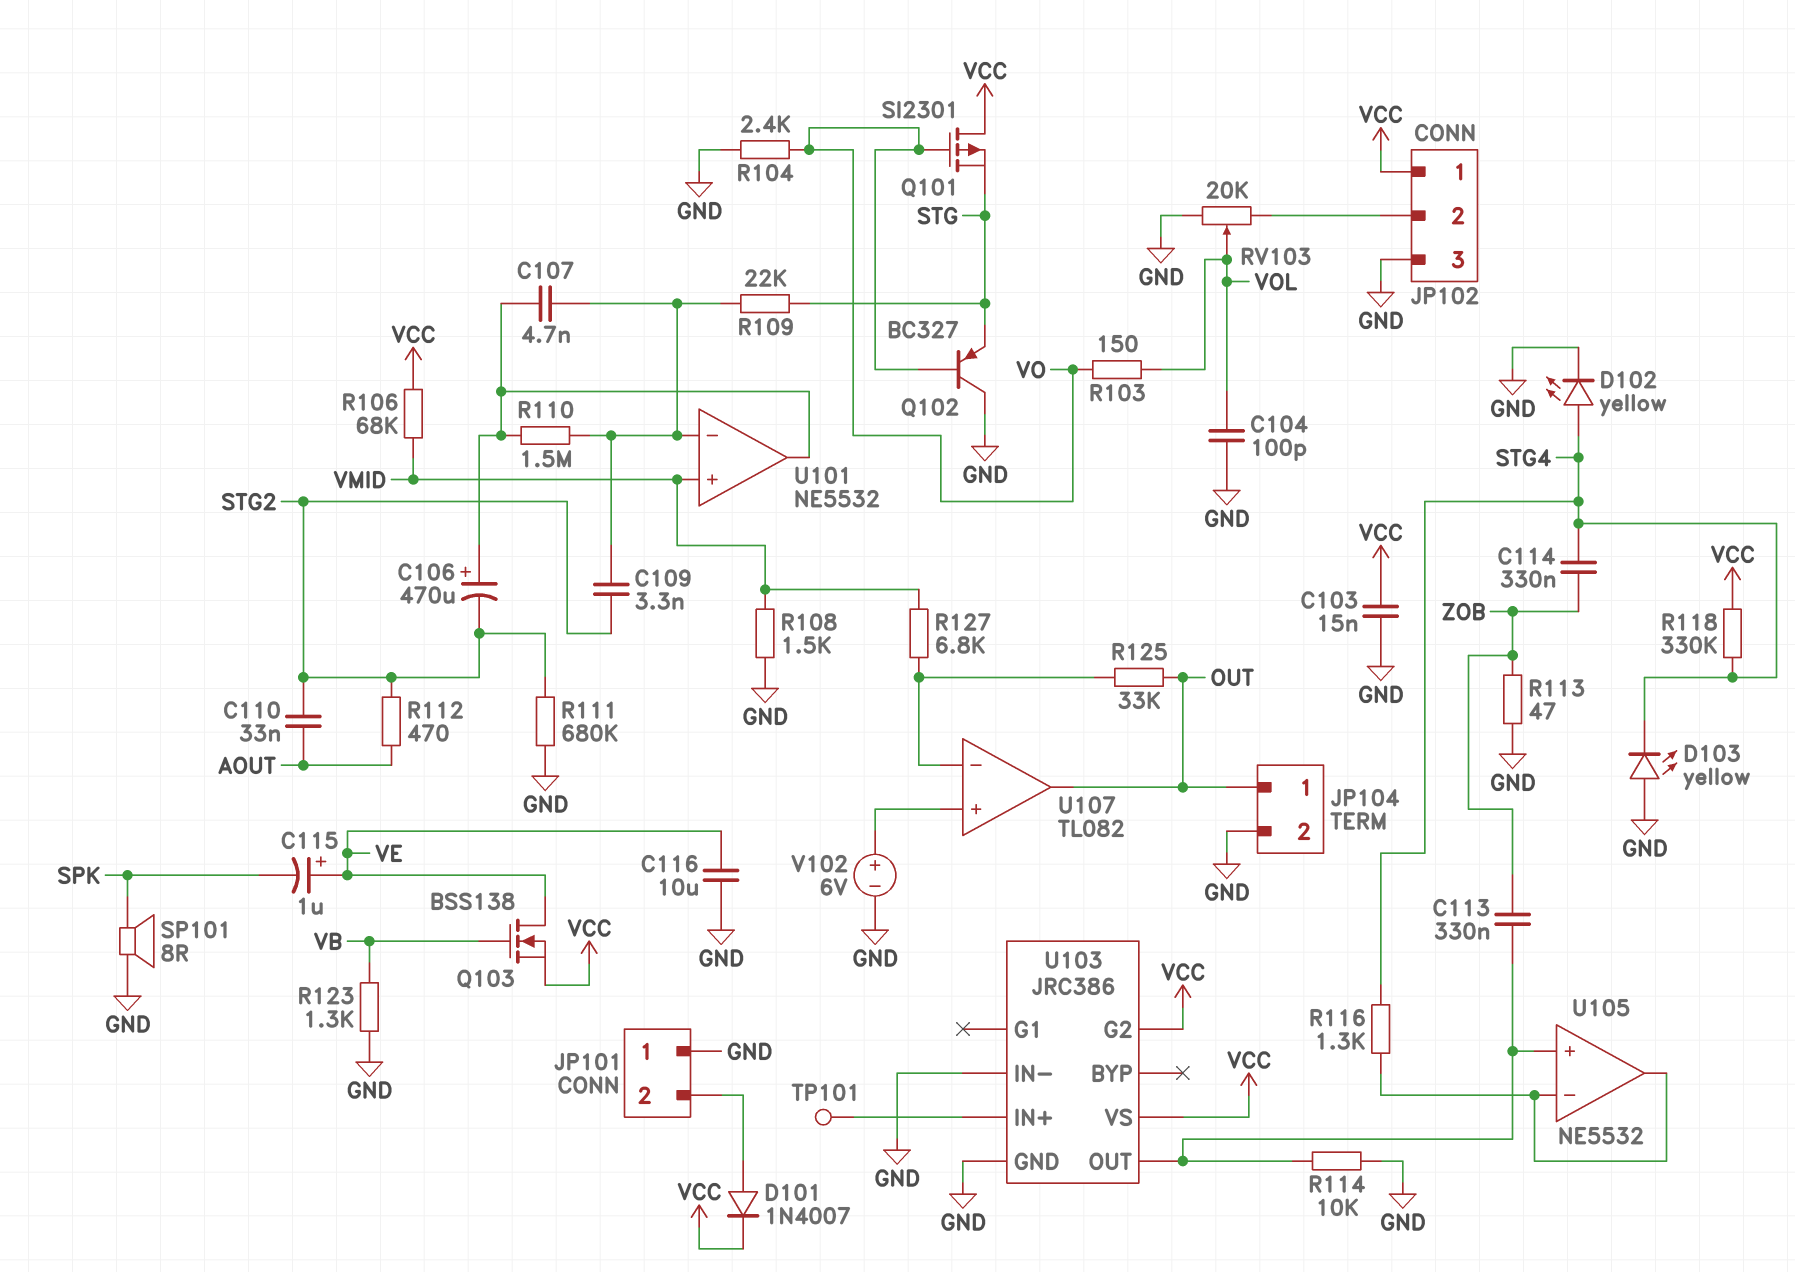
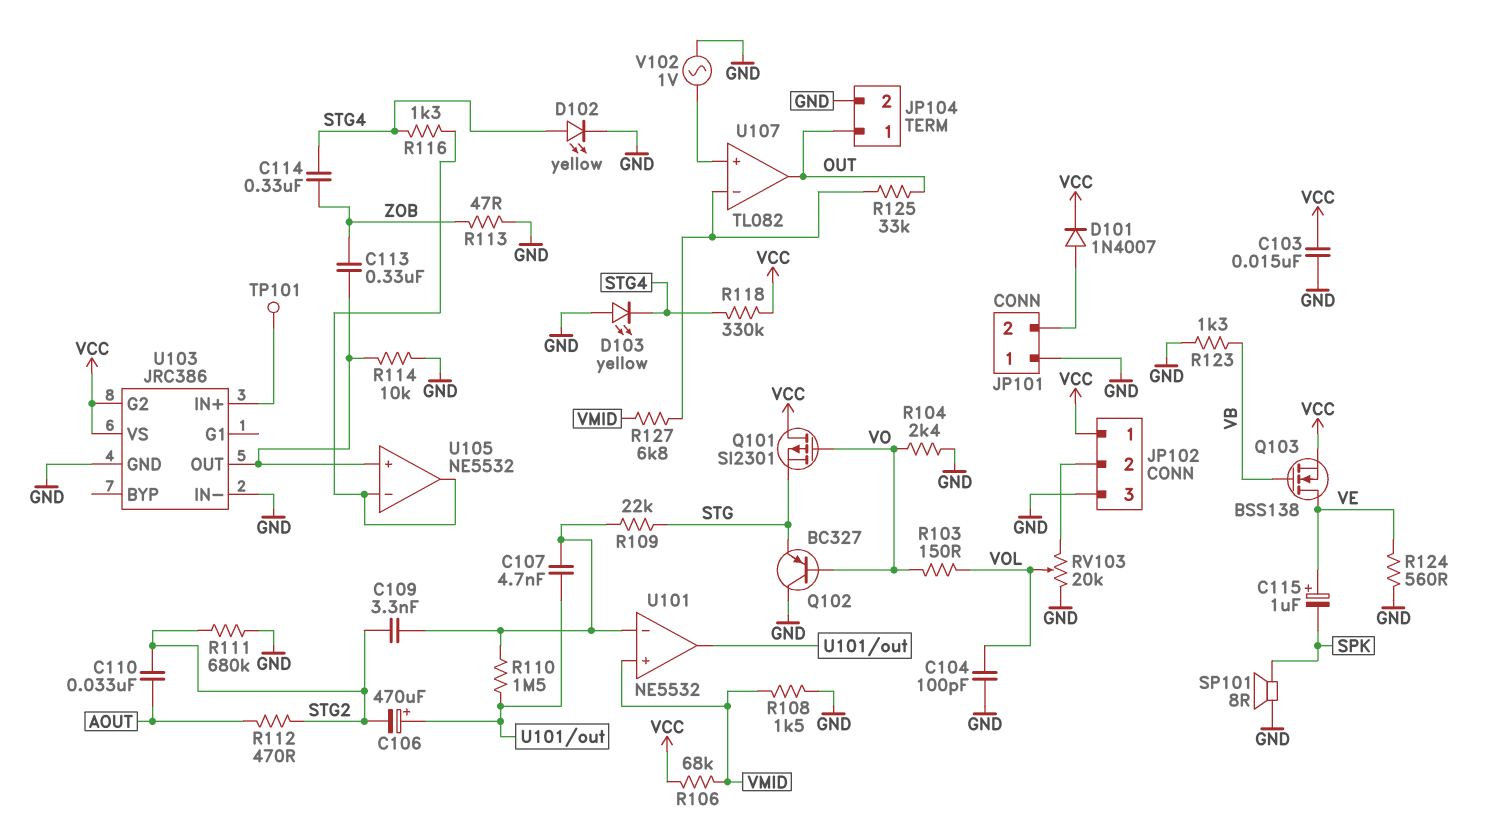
C116: 10uF (GND, VE) -> none
R124: none -> 560 (GND, VE)
V102: 6V (plus U107/in+, minus GND) -> AC 1V (GND, U107/in+)

